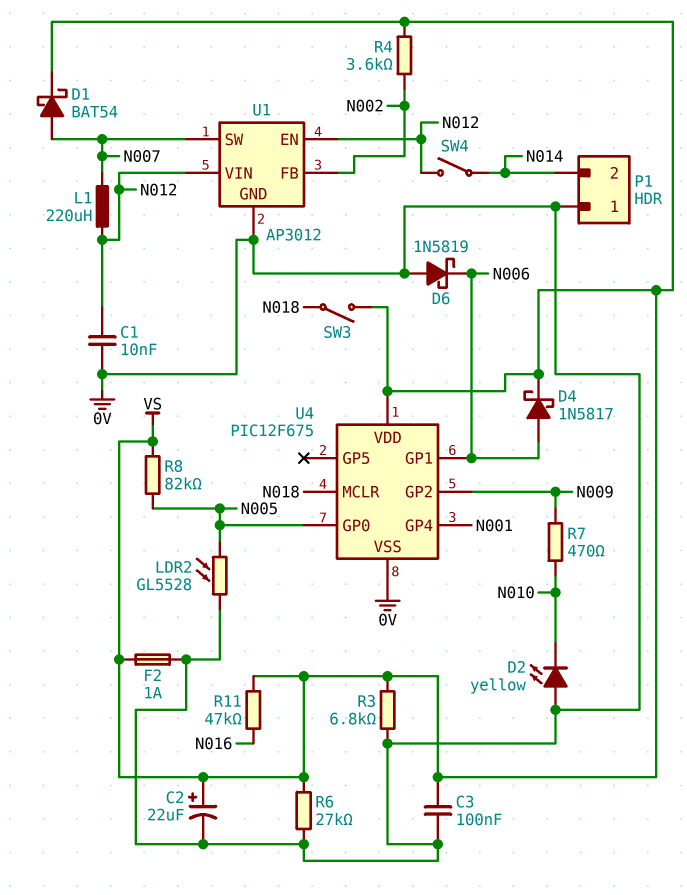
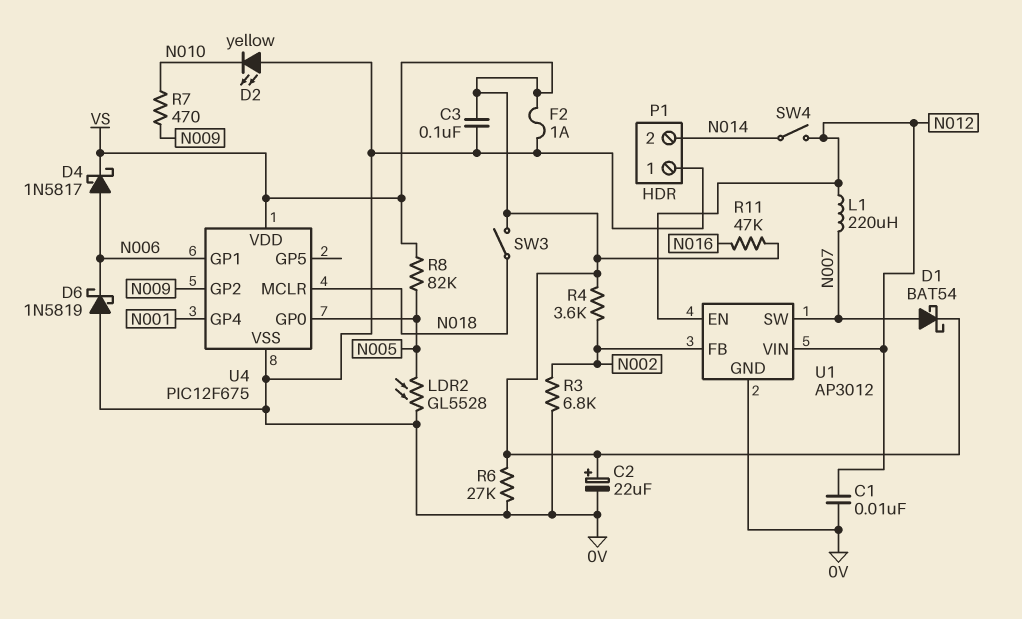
R3: 6.8k (0V, VS) -> 6.8k (0V, N002)

